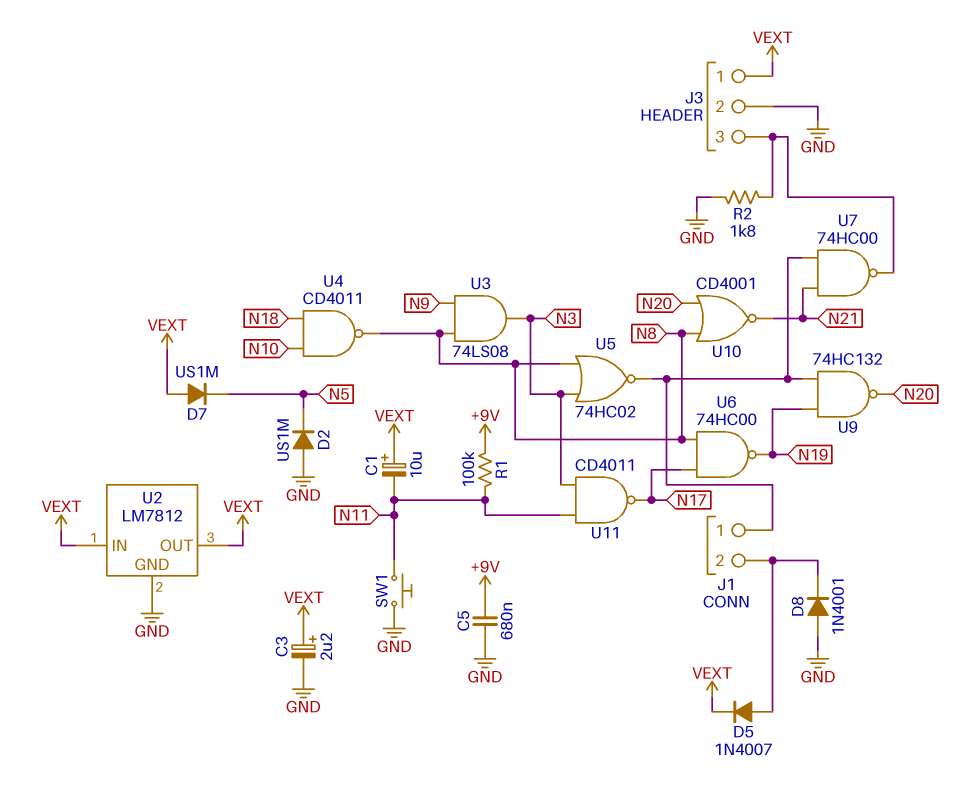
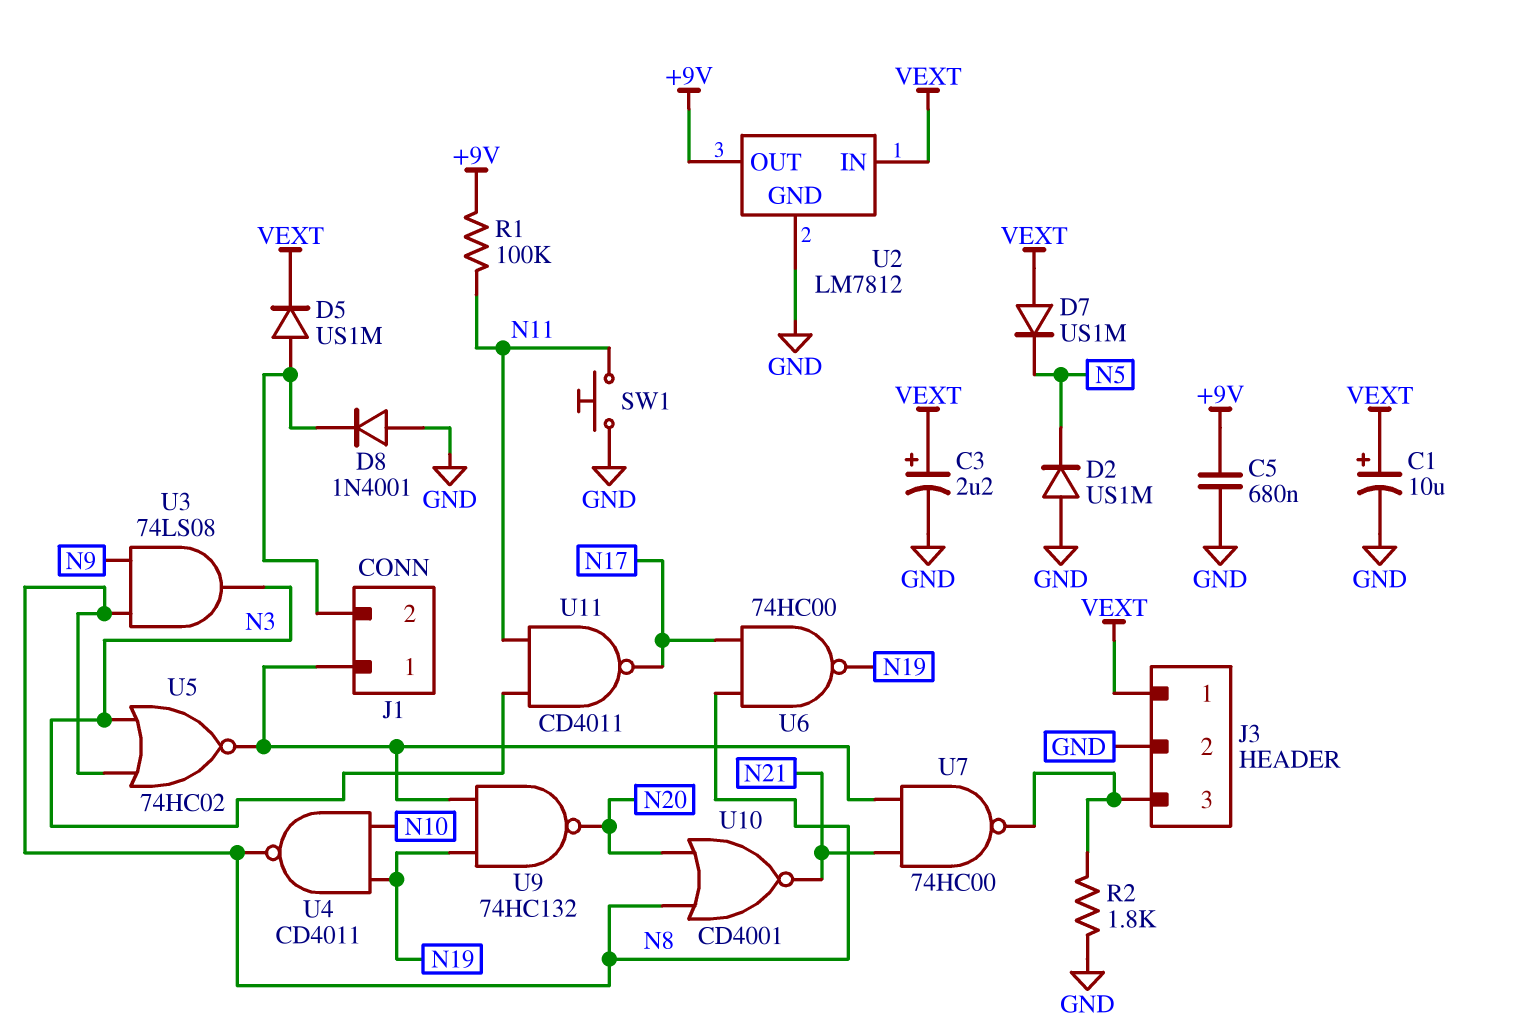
C1: 10uF (plus VEXT, minus N11) -> 10uF (plus VEXT, minus GND)
D5: diode 1N4007 (A J1/2, K VEXT) -> diode US1M (A J1/2, K VEXT)
U2 pin OUT: VEXT -> +9V
U4: NAND CD4011 (in N10, in N18, out N8) -> NAND CD4011 (in N10, in N19, out N8)

